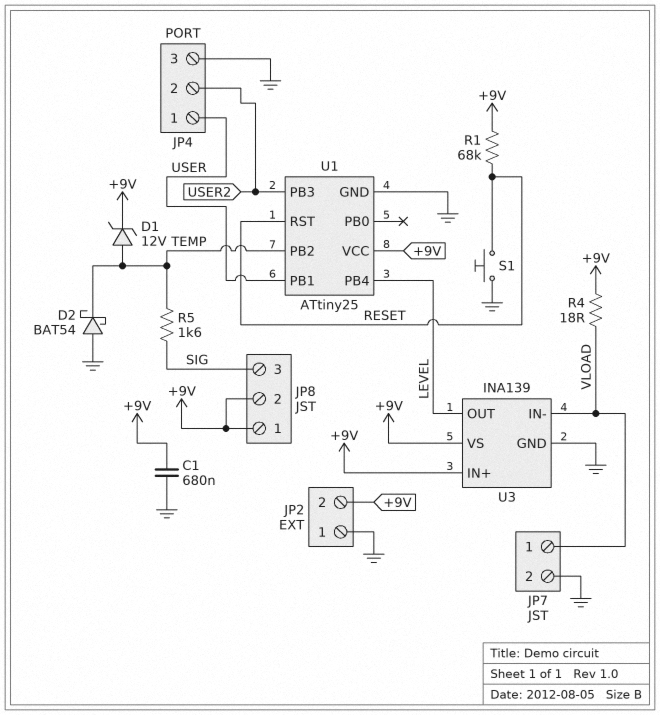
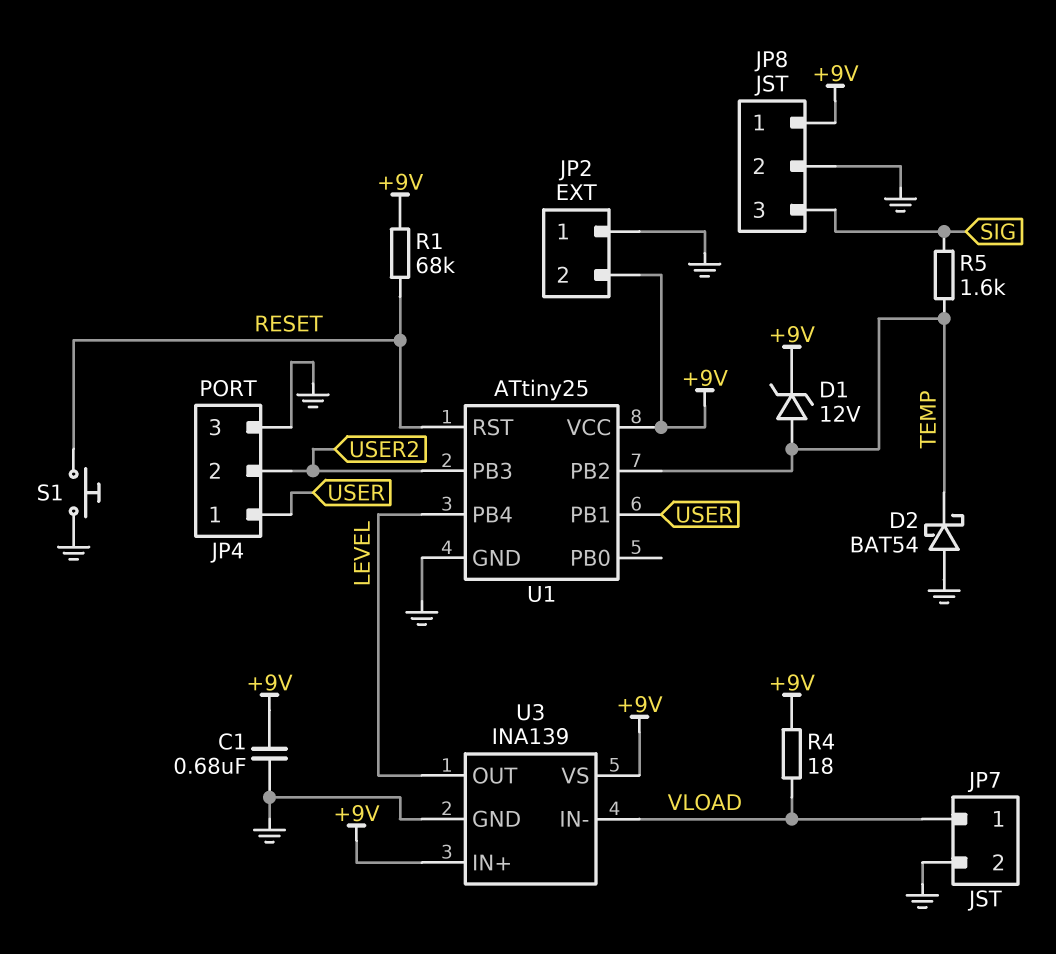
JP8 pin 2: +9V -> GND

